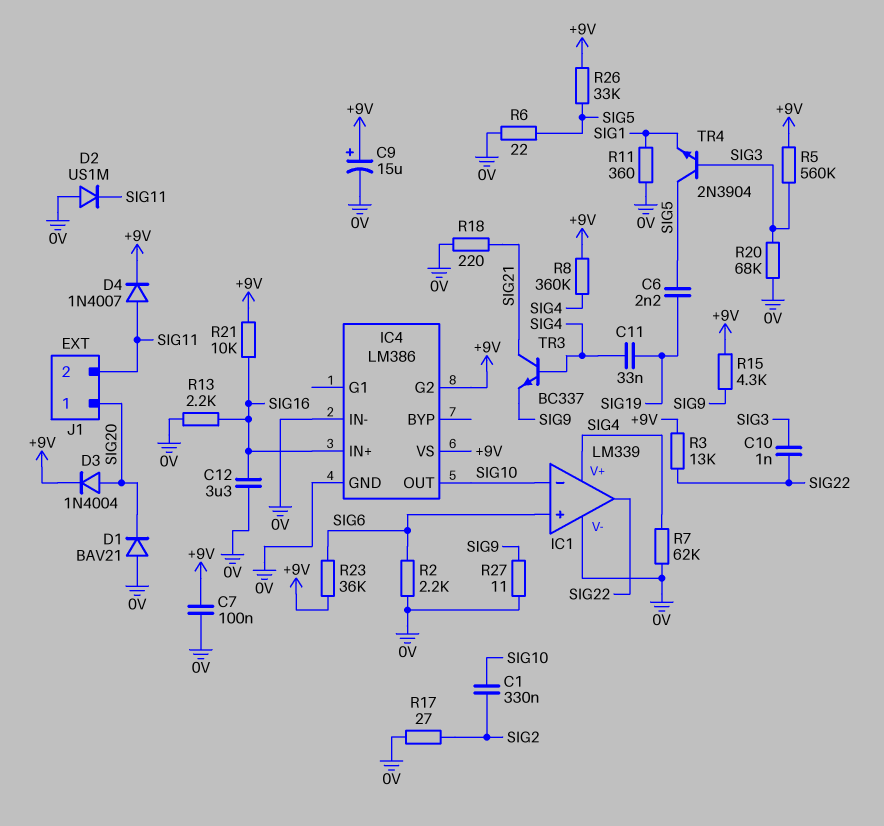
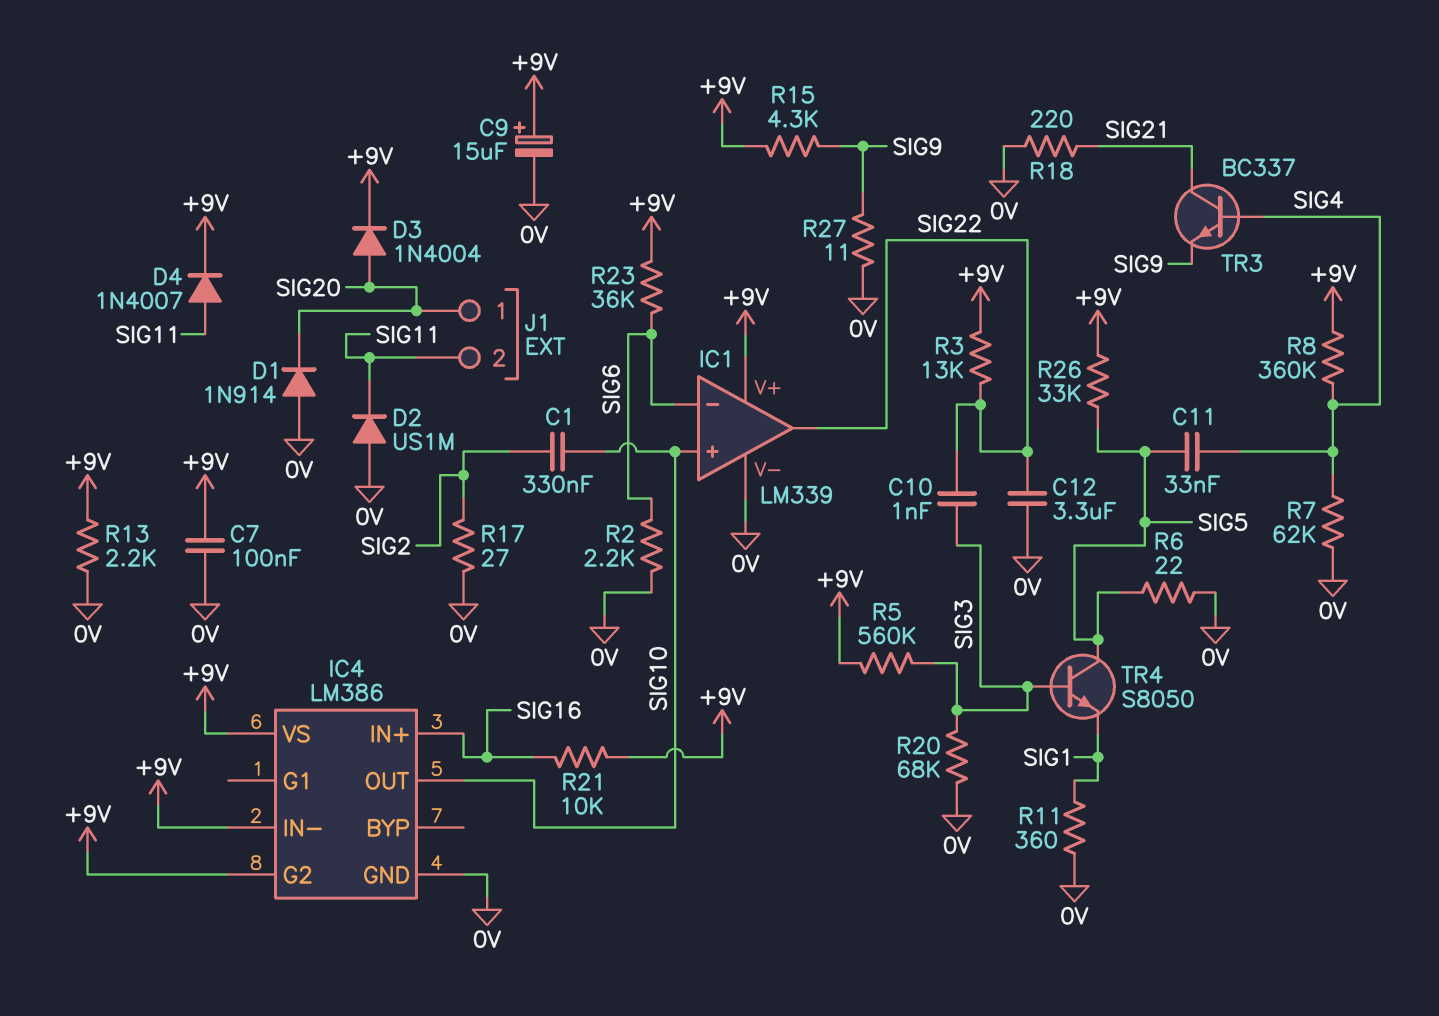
C6: 2.2nF (SIG5, SIG19) -> none
C11: 33nF (SIG4, SIG19) -> 33nF (SIG4, SIG5)
C12: 3.3uF (0V, SIG16) -> 3.3uF (0V, SIG22)
D1: diode BAV21 (A 0V, K SIG20) -> diode 1N914 (A 0V, K SIG20)
IC1 pin V+: SIG4 -> +9V
IC1 pin in+: SIG6 -> SIG10
IC1 pin in-: SIG10 -> SIG6
IC4 pin IN-: 0V -> +9V
R13: 2.2k (0V, SIG16) -> 2.2k (+9V, 0V)
TR4: NPN 2N3904 (B SIG3, C SIG5, E SIG1) -> NPN S8050 (B SIG3, C SIG5, E SIG1)

